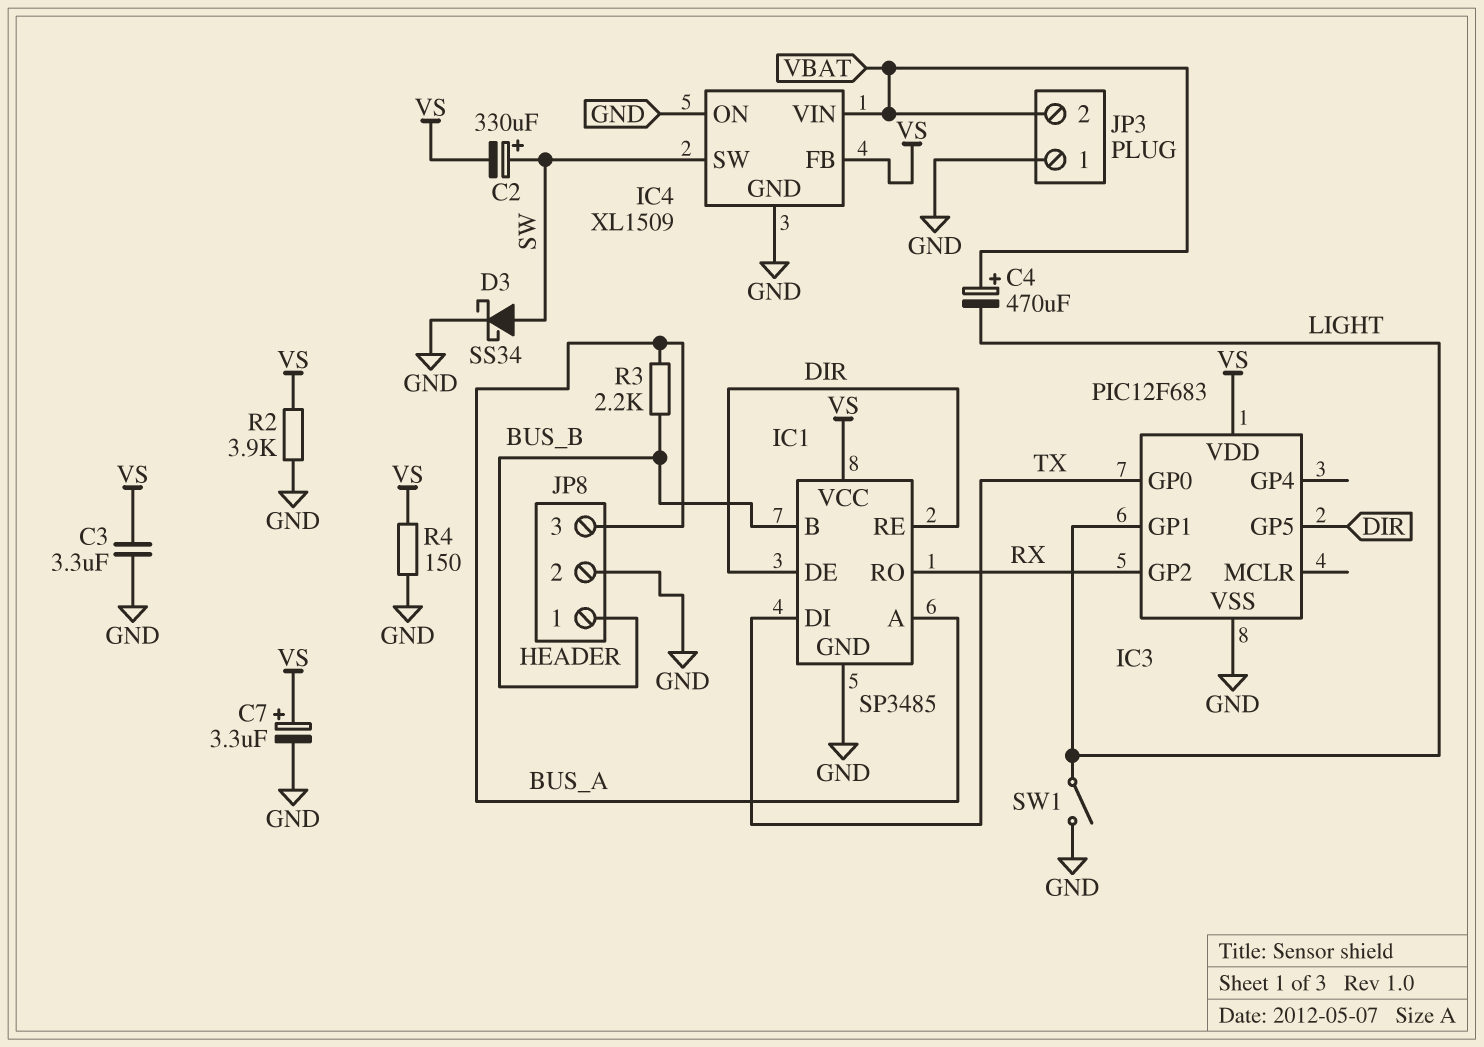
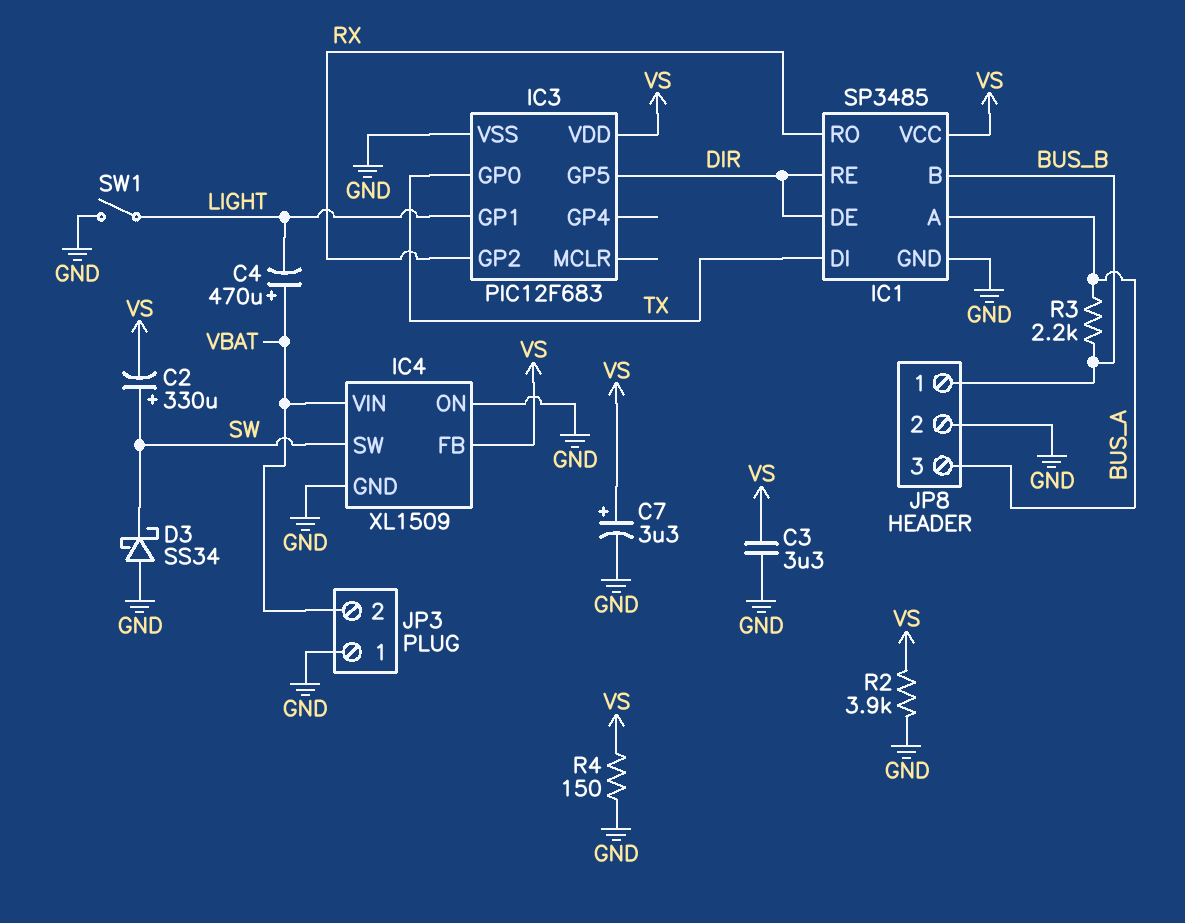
D3: schottky SS34 (A SW, K GND) -> schottky SS34 (A GND, K SW)

